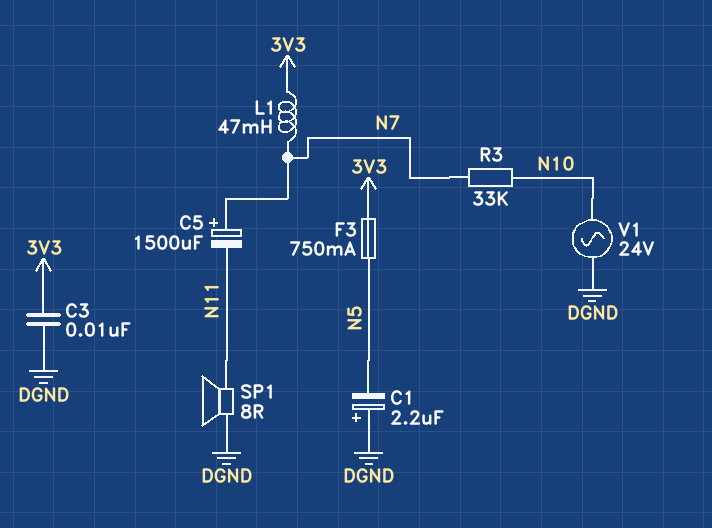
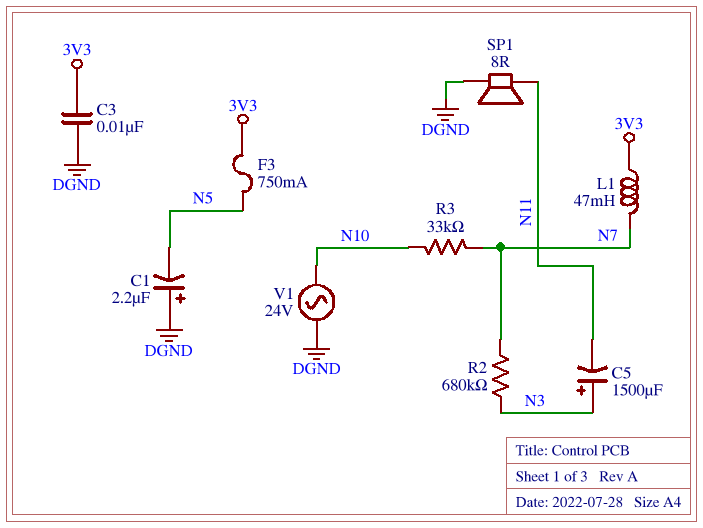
C5: 1500uF (plus N7, minus N11) -> 1500uF (plus N3, minus N11)
R2: none -> 680k (N3, N7)

